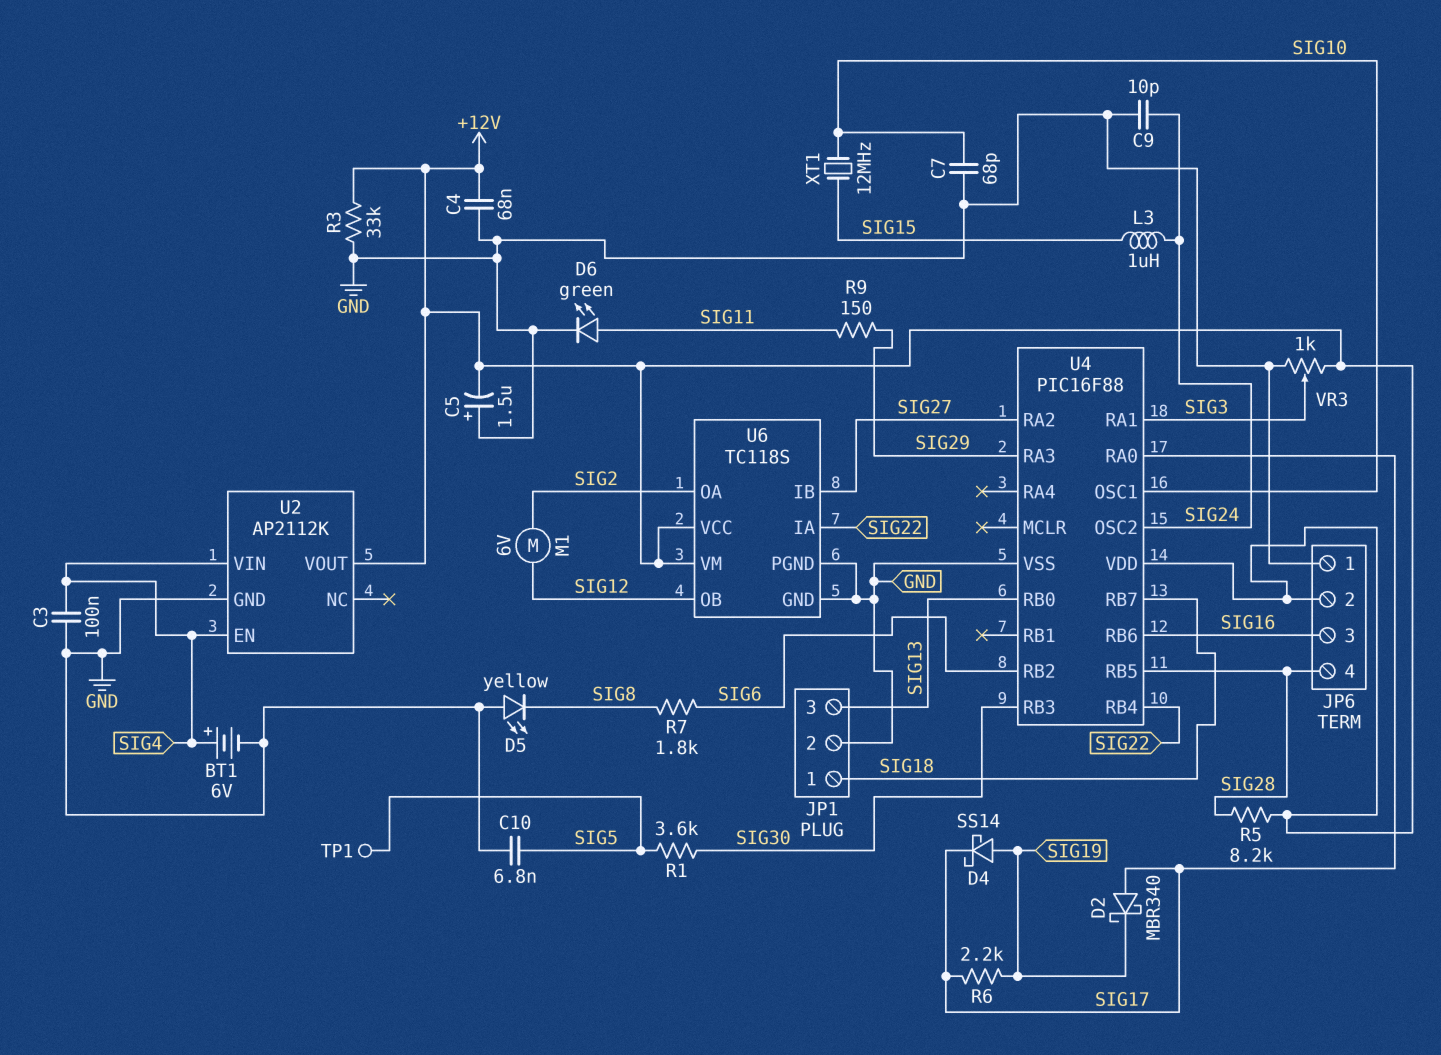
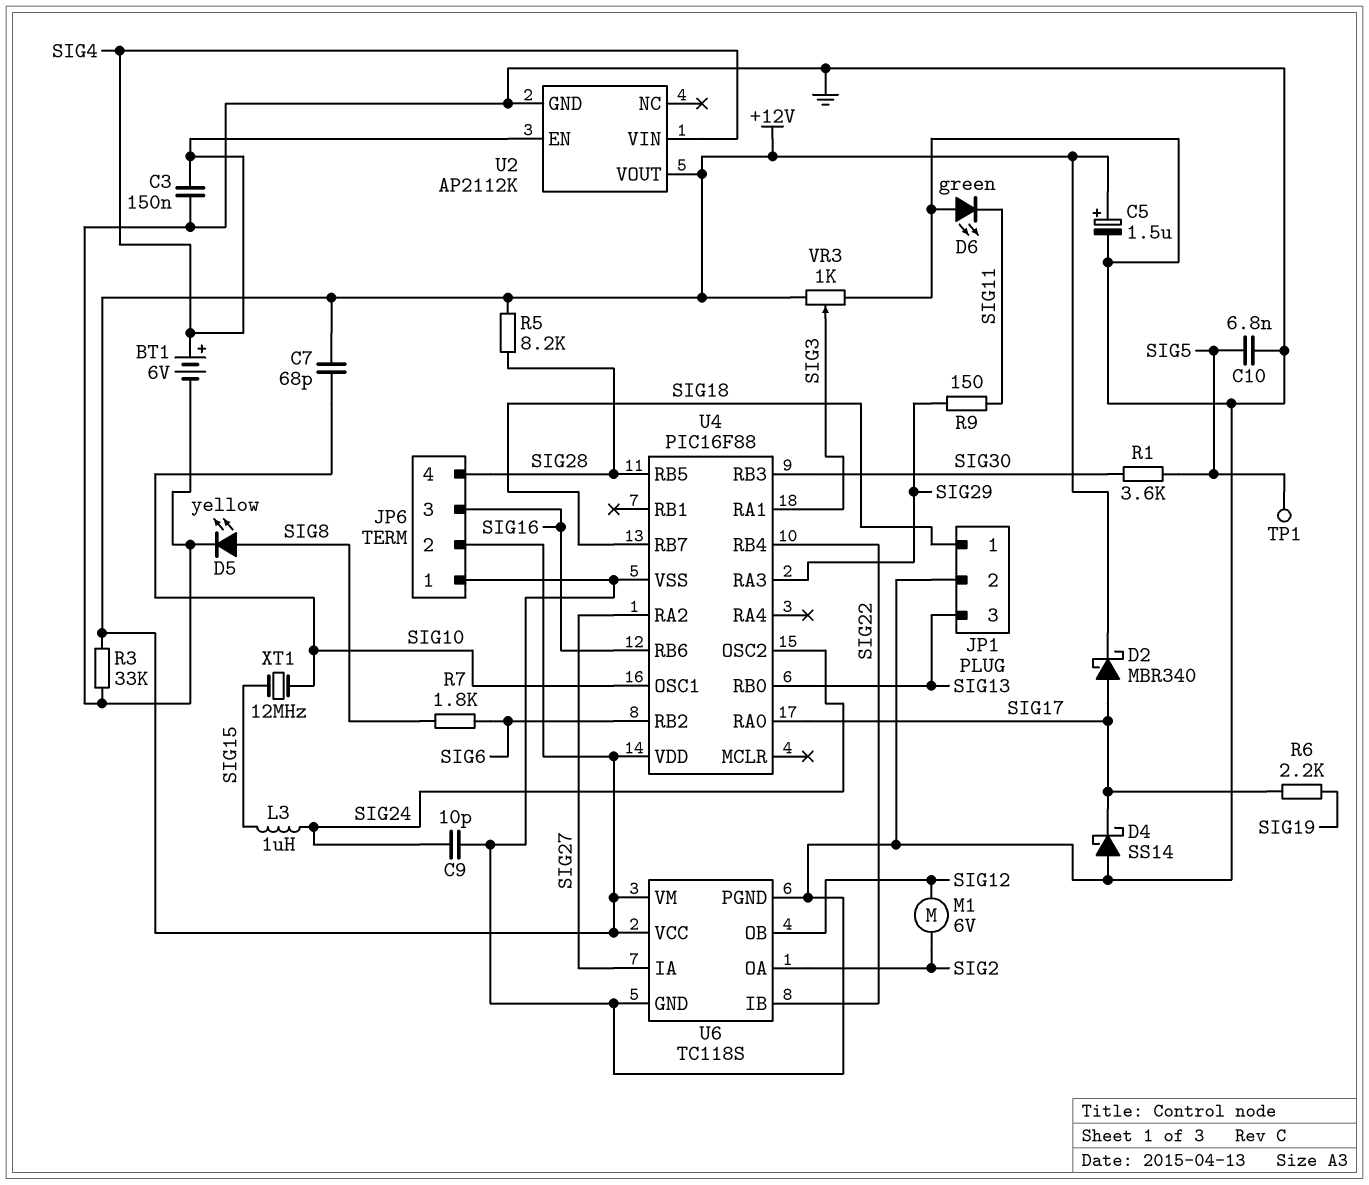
C3: 100nF (GND, SIG4) -> 150nF (GND, SIG4)
C4: 68nF (+12V, GND) -> none
C5: 1.5uF (plus GND, minus +12V) -> 1.5uF (plus +12V, minus GND)
C7: 68pF (GND, SIG10) -> 68pF (+12V, SIG10)
D2: schottky MBR340 (A SIG17, K SIG19) -> schottky MBR340 (A SIG17, K +12V)
D4: schottky SS14 (A SIG19, K SIG17) -> schottky SS14 (A GND, K SIG17)
D5: LED yellow (A GND, K SIG8) -> LED yellow (A SIG8, K GND)
D6: LED green (A SIG11, K GND) -> LED green (A GND, K SIG11)
U6 pin IA: SIG22 -> SIG27
U6 pin IB: SIG27 -> SIG22

